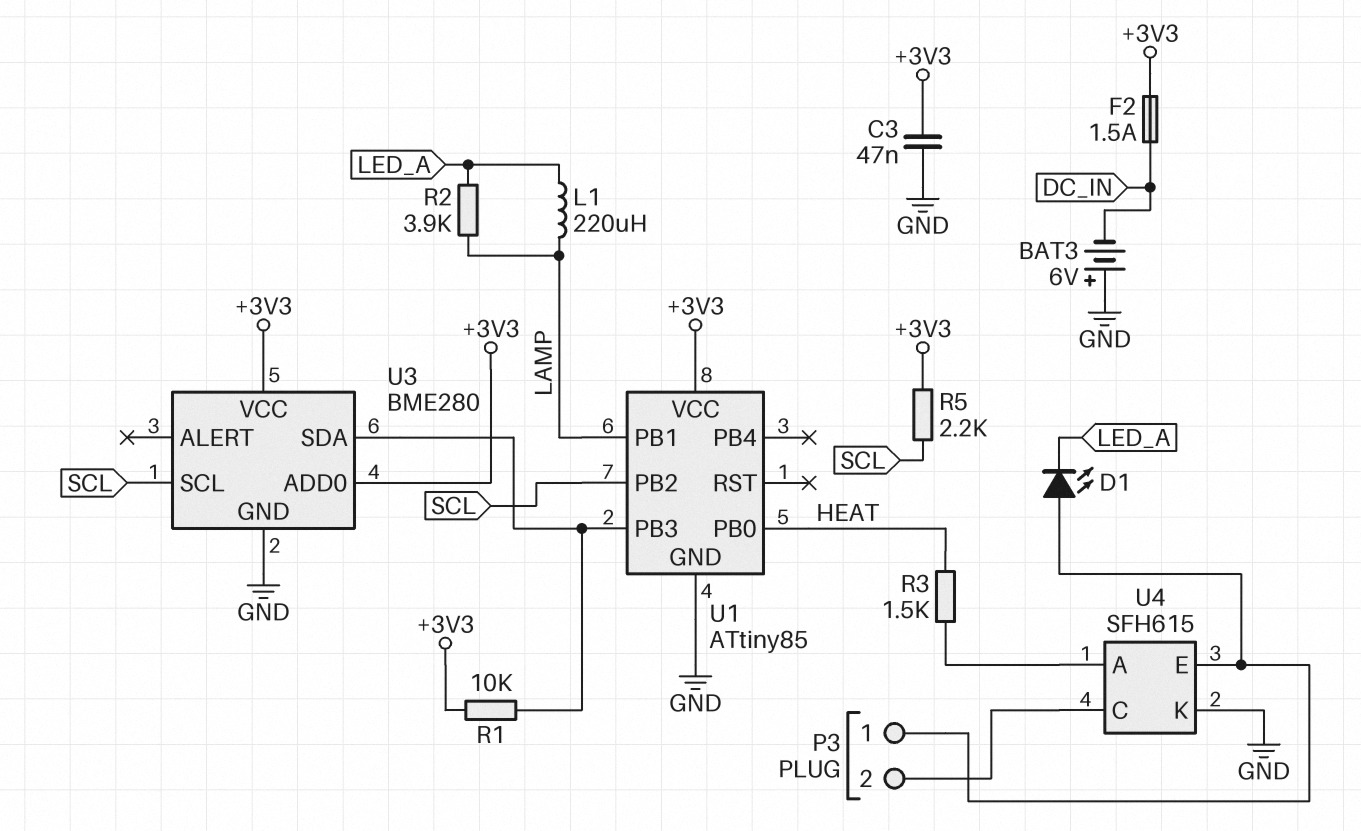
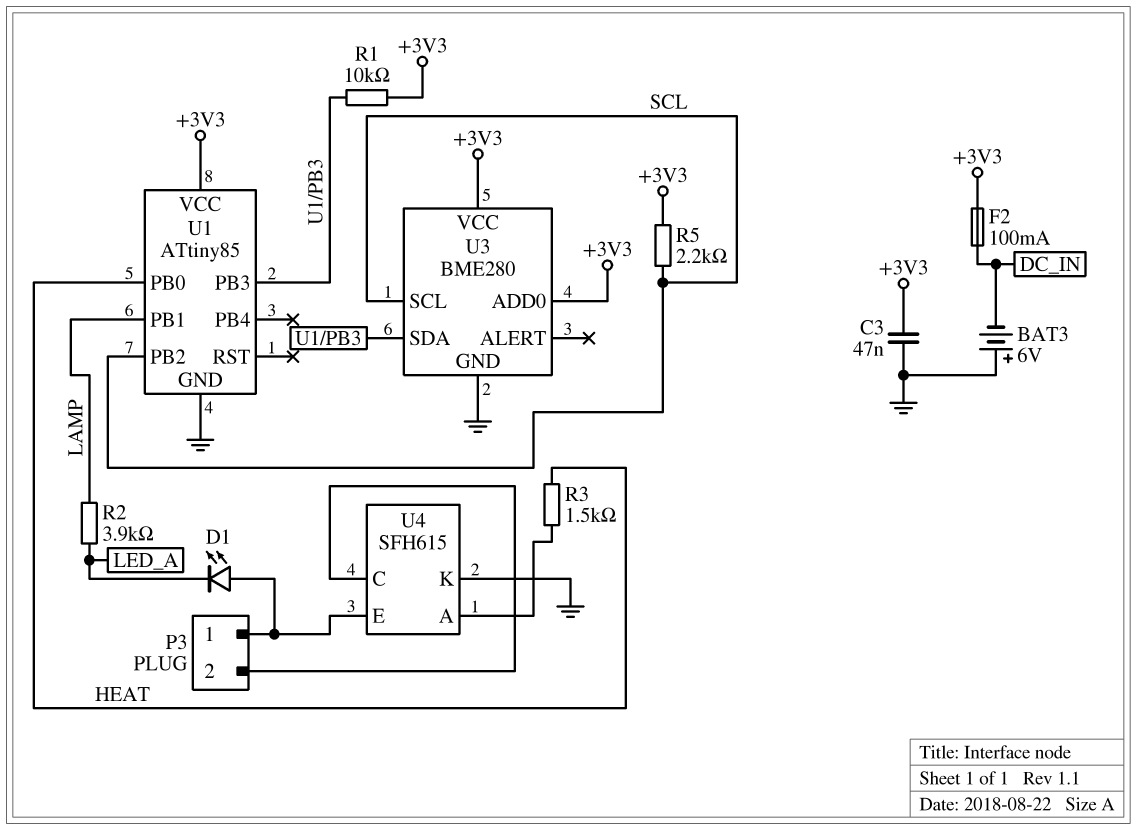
F2: 1.5A (+3V3, DC_IN) -> 100mA (+3V3, DC_IN)
L1: 220uH (LAMP, LED_A) -> none

